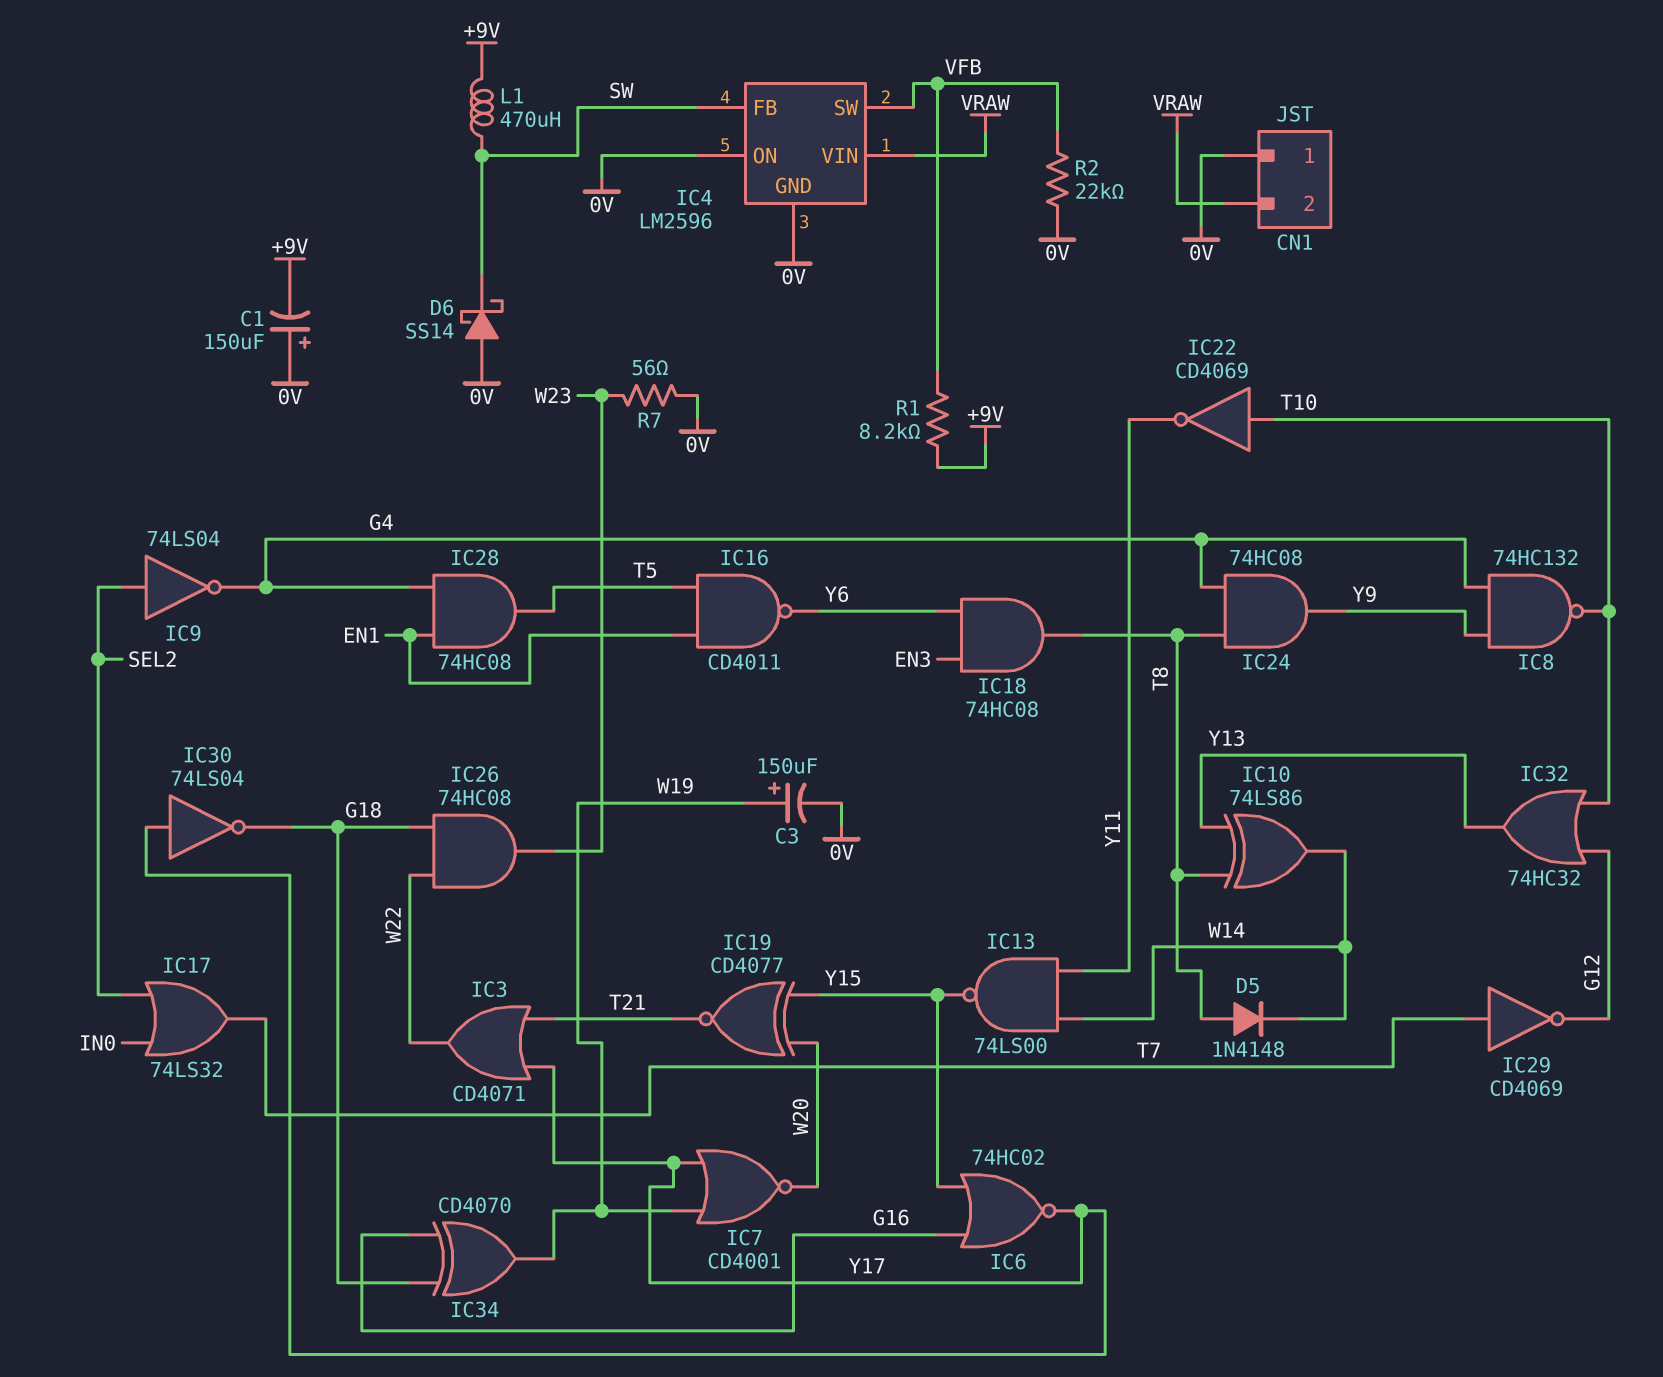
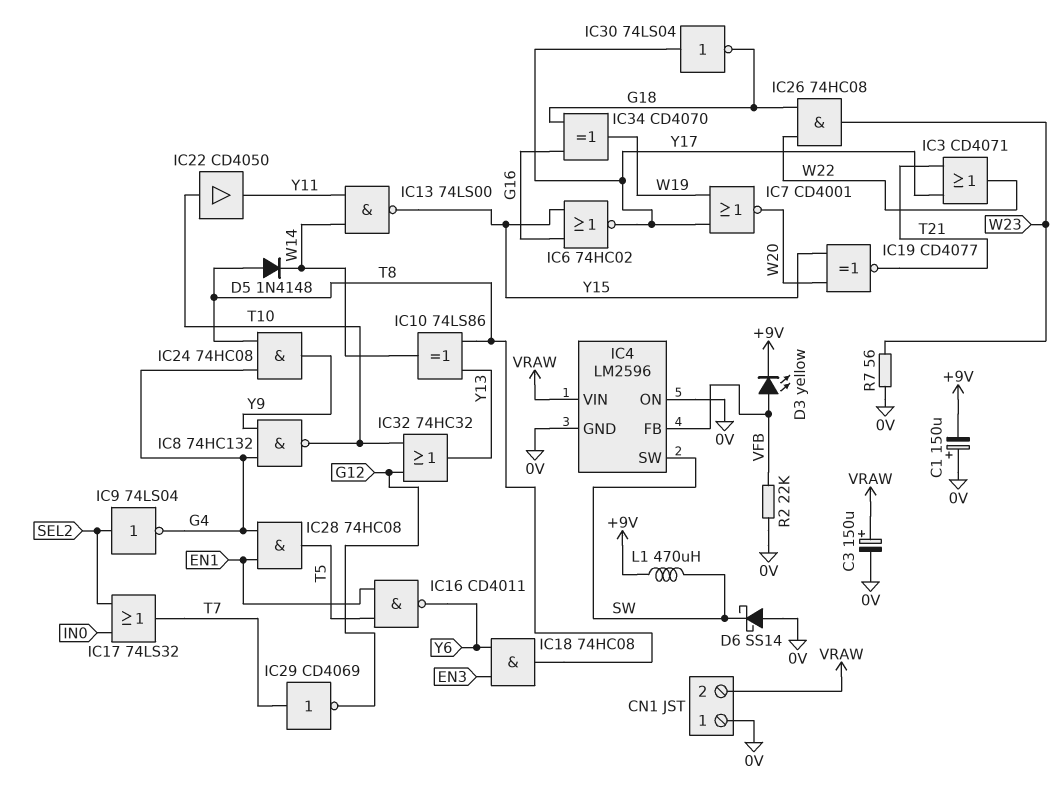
C3: 150uF (plus W19, minus 0V) -> 150uF (plus VRAW, minus 0V)
D3: none -> LED yellow (A VFB, K +9V)
IC4 pin FB: SW -> VFB
IC4 pin SW: VFB -> SW
IC22: NOT CD4069 (in T10, out Y11) -> buffer CD4050 (in T10, out Y11)
R1: 8.2k (+9V, VFB) -> none

